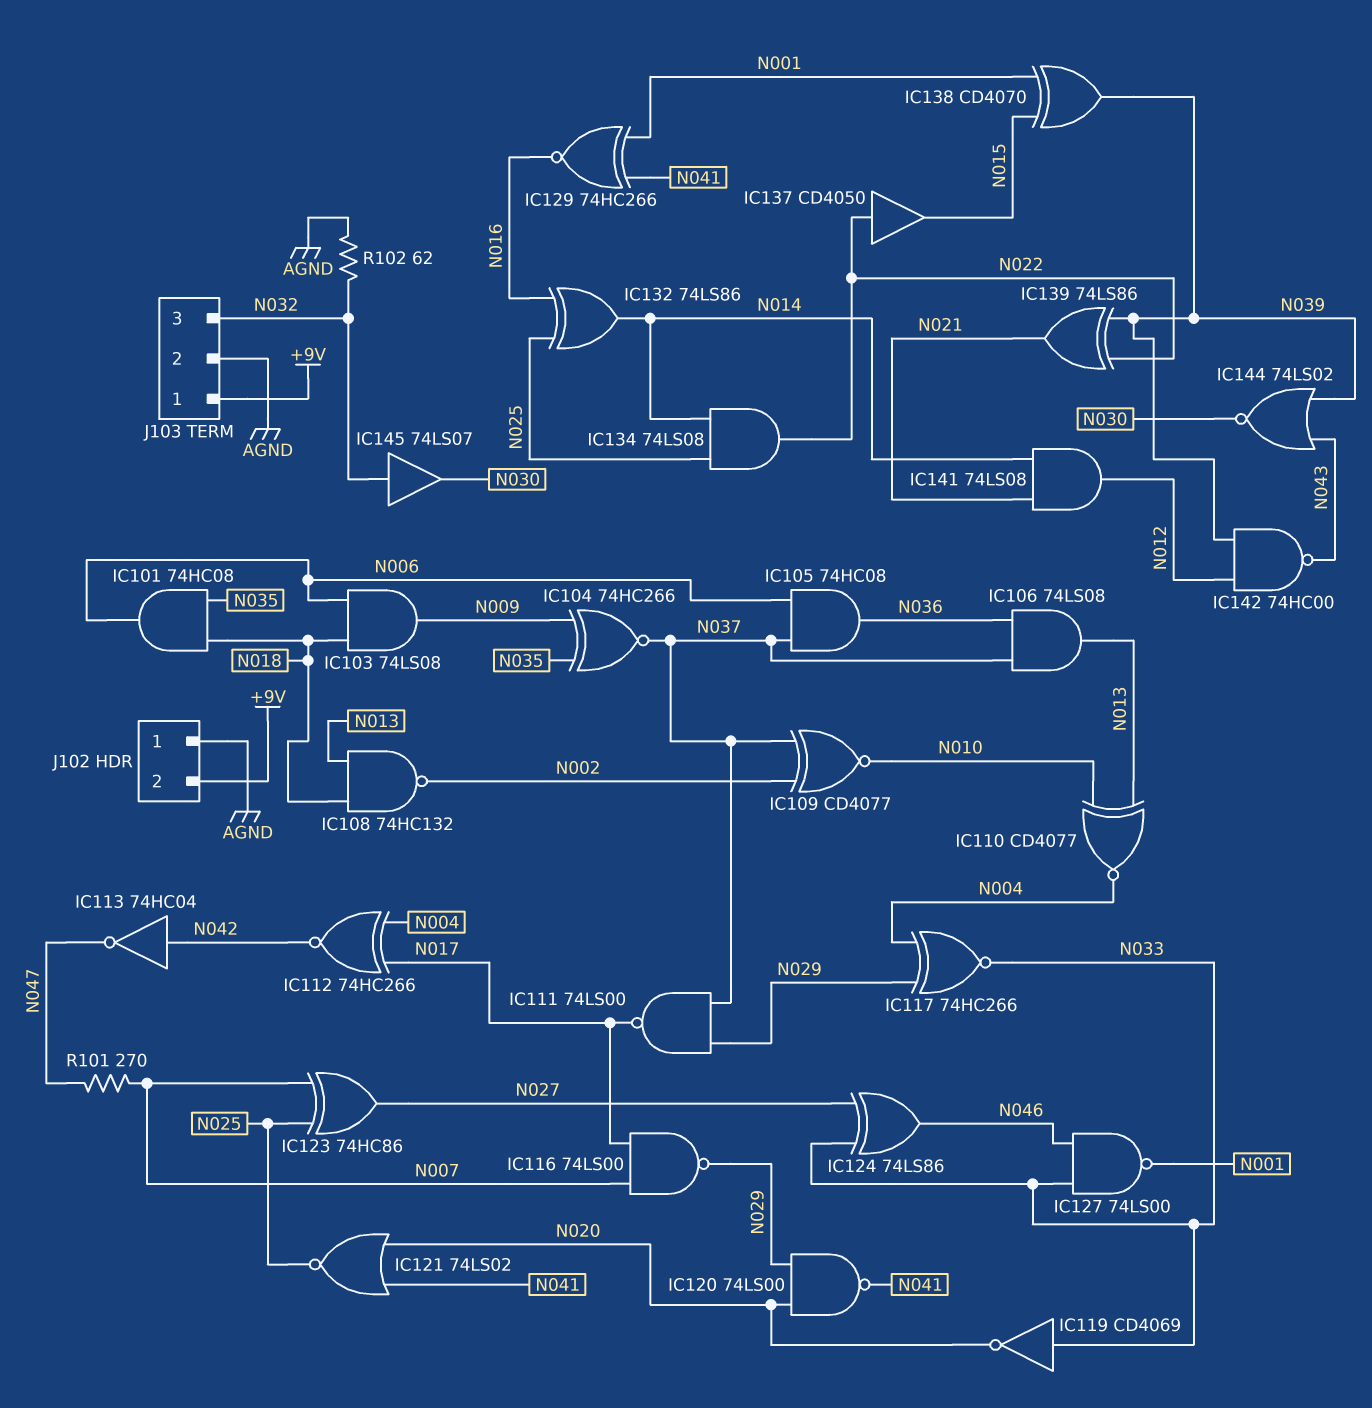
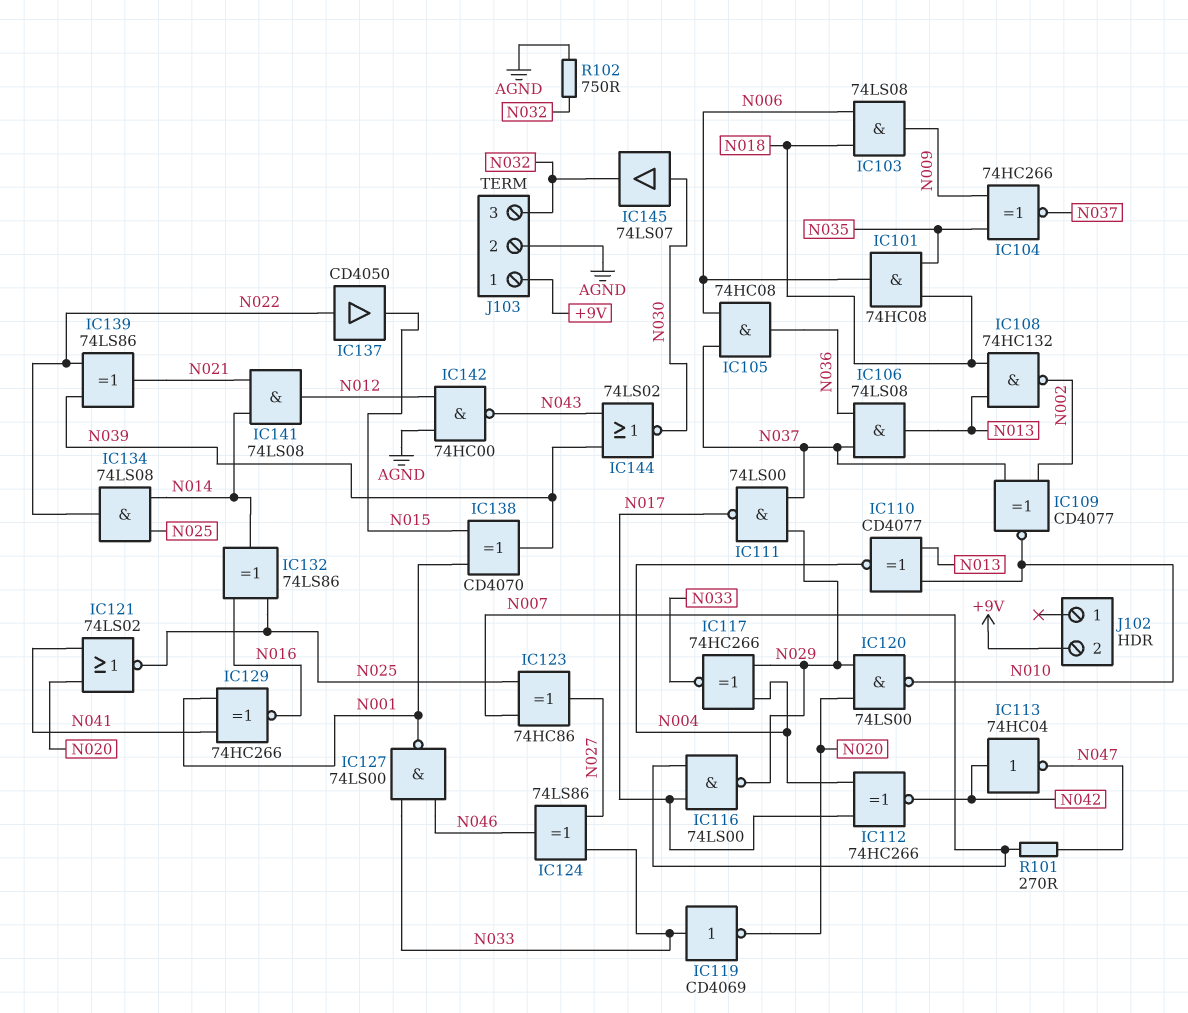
IC120: NAND 74LS00 (in N020, in N029, out N041) -> NAND 74LS00 (in N020, in N029, out N010)
IC142: NAND 74HC00 (in N012, in N039, out N043) -> NAND 74HC00 (in AGND, in N012, out N043)
IC145: buffer 74LS07 (in N032, out N030) -> buffer 74LS07 (in N030, out N032)
J102 pin 1: AGND -> none
R102: 62 (AGND, N032) -> 750 (AGND, N032)

